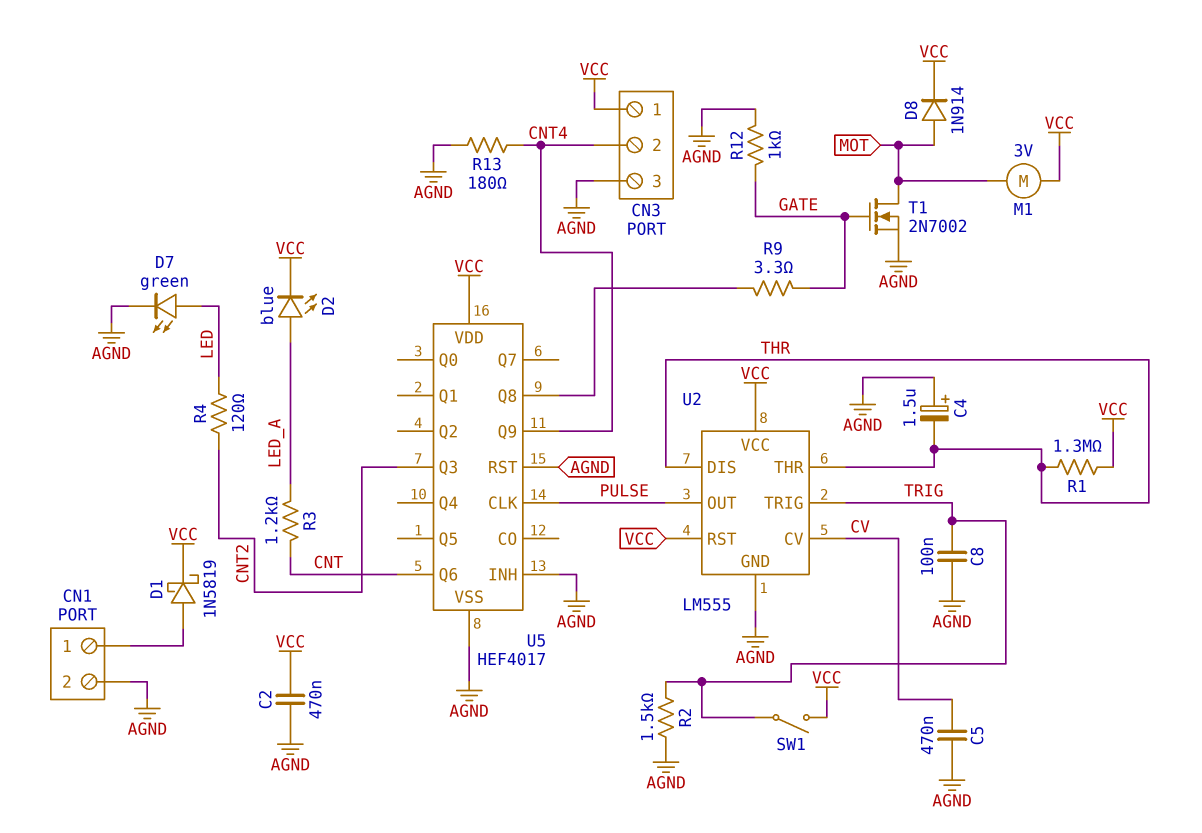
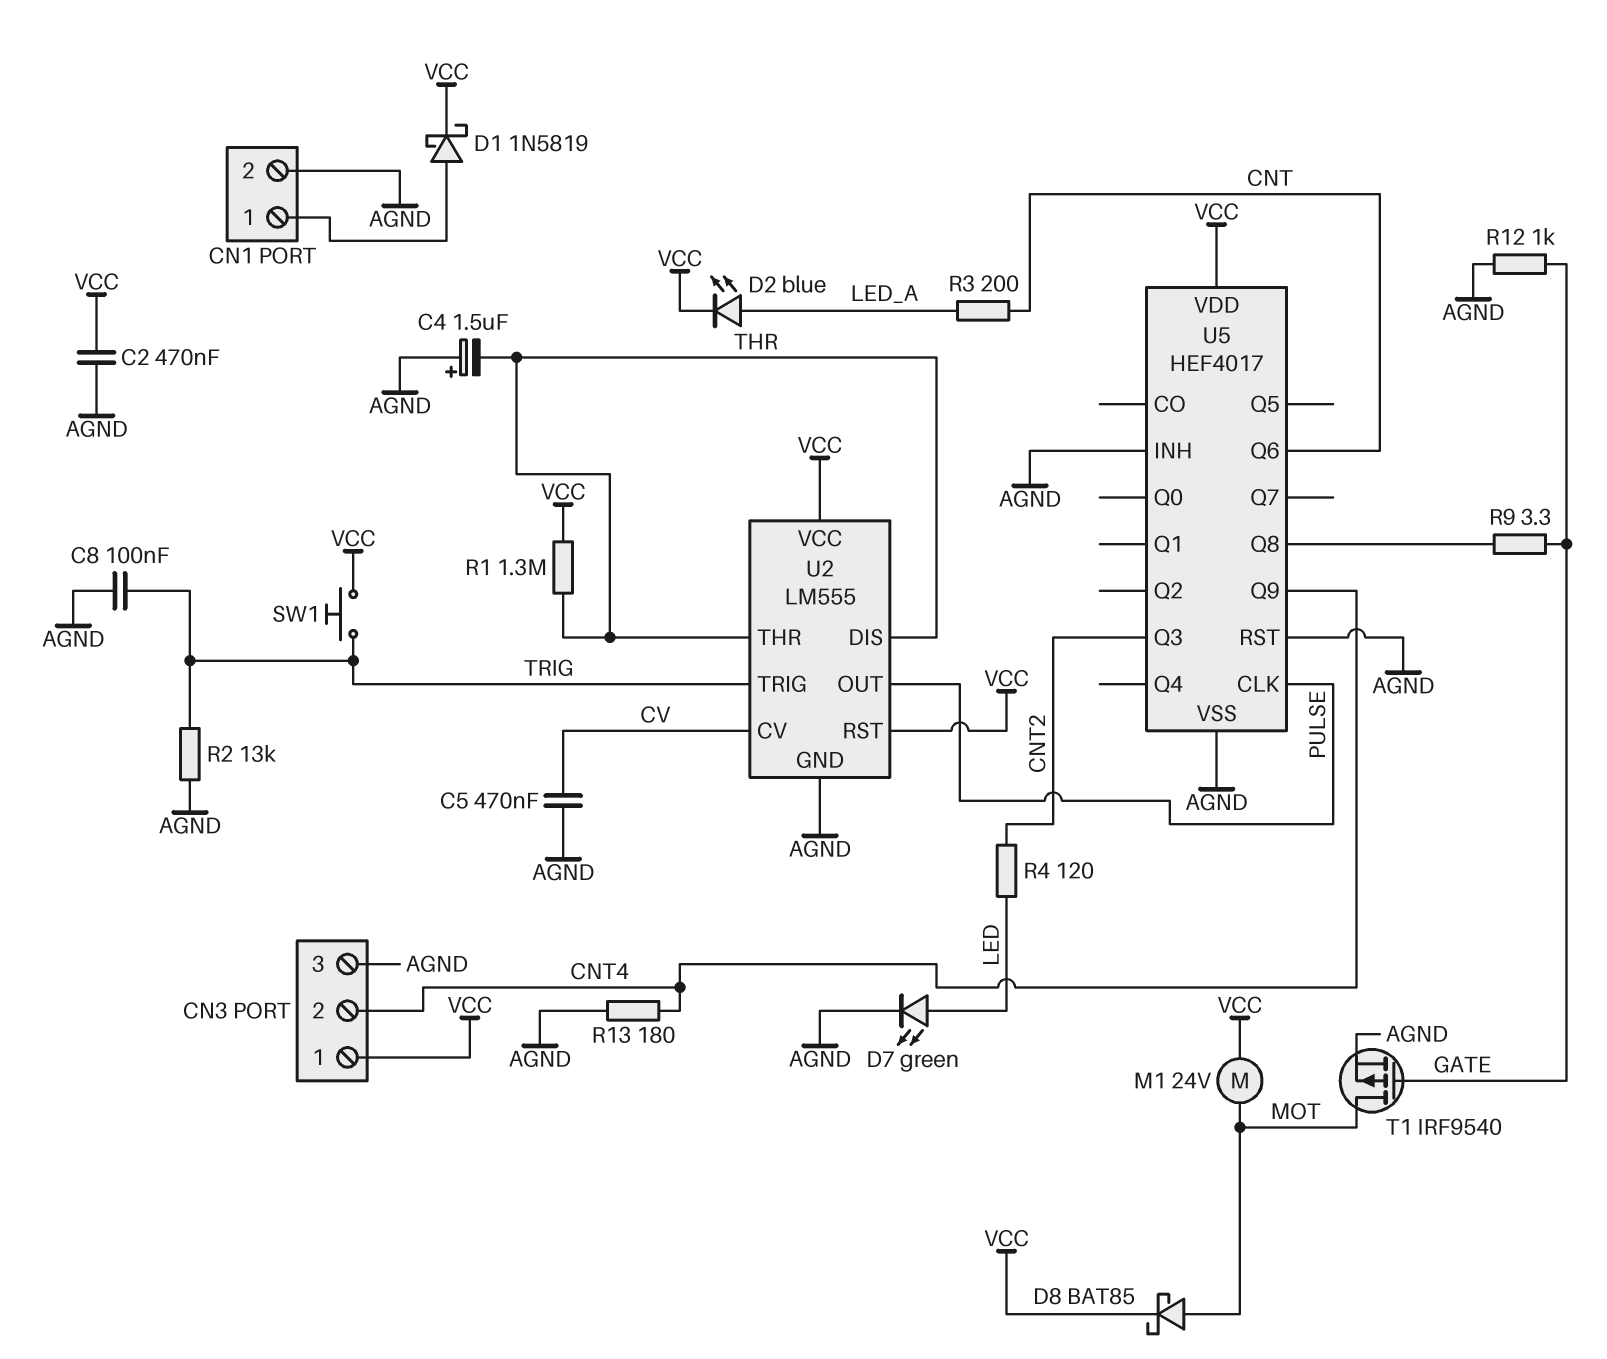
D8: diode 1N914 (A MOT, K VCC) -> schottky BAT85 (A MOT, K VCC)
M1: motor 3V (MOT, VCC) -> motor 24V (MOT, VCC)
R2: 1.5k (AGND, TRIG) -> 13k (AGND, TRIG)
R3: 1.2k (CNT, LED_A) -> 200 (CNT, LED_A)
SW1: switch (TRIG, VCC) -> button (TRIG, VCC)
T1: NMOS 2N7002 (G GATE, D MOT, S AGND) -> PMOS IRF9540 (G GATE, D MOT, S AGND)

